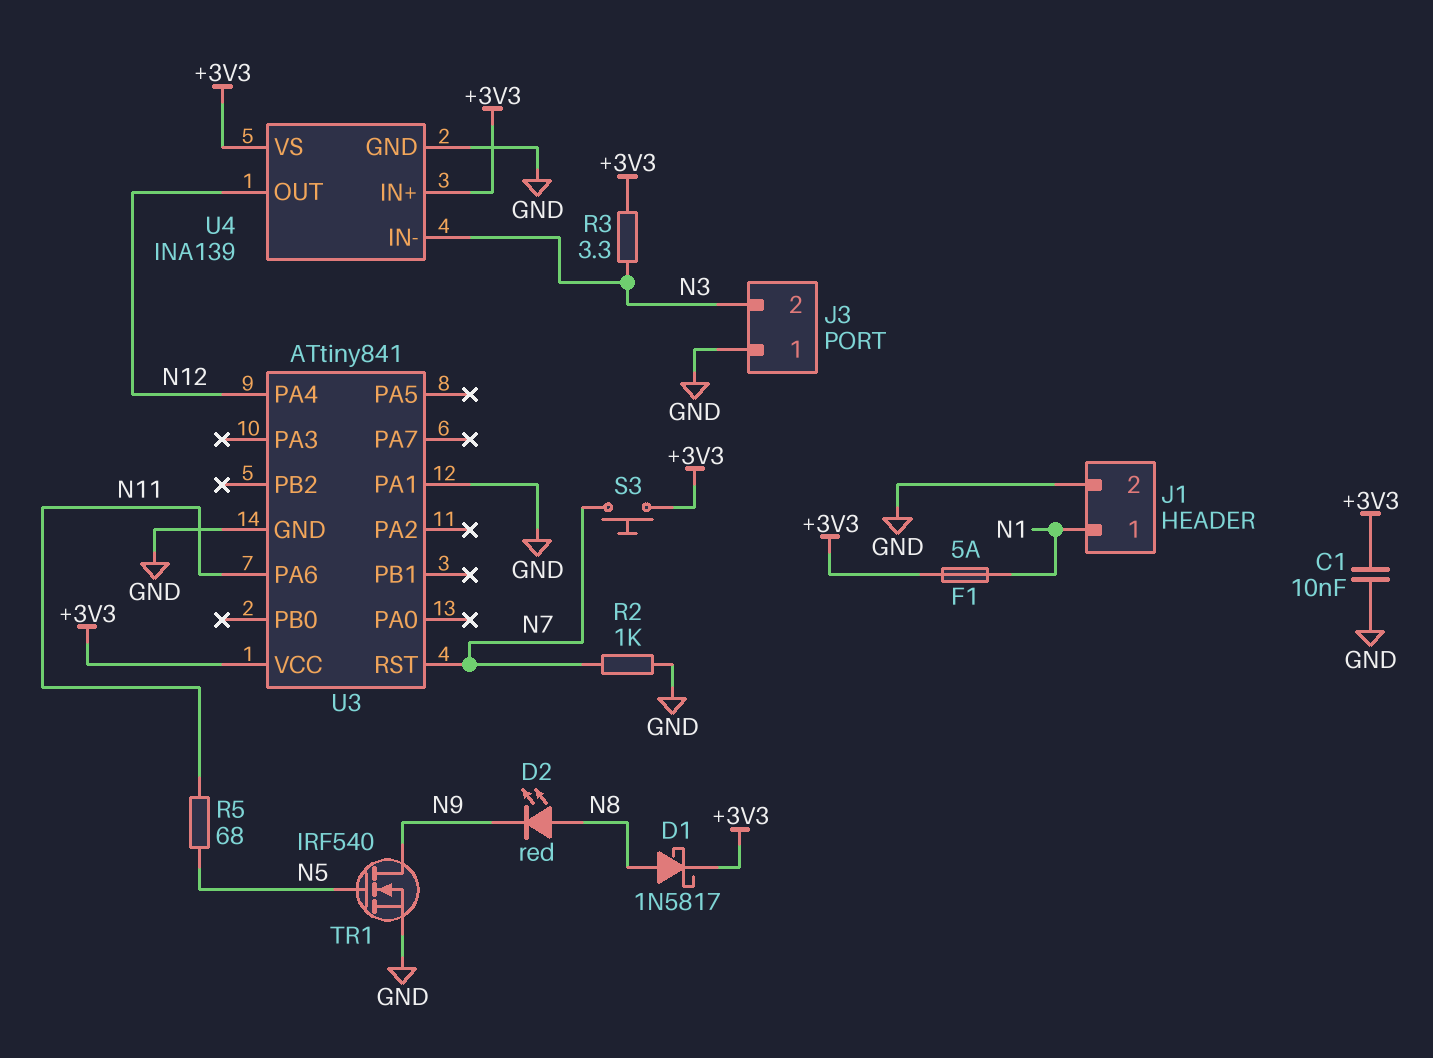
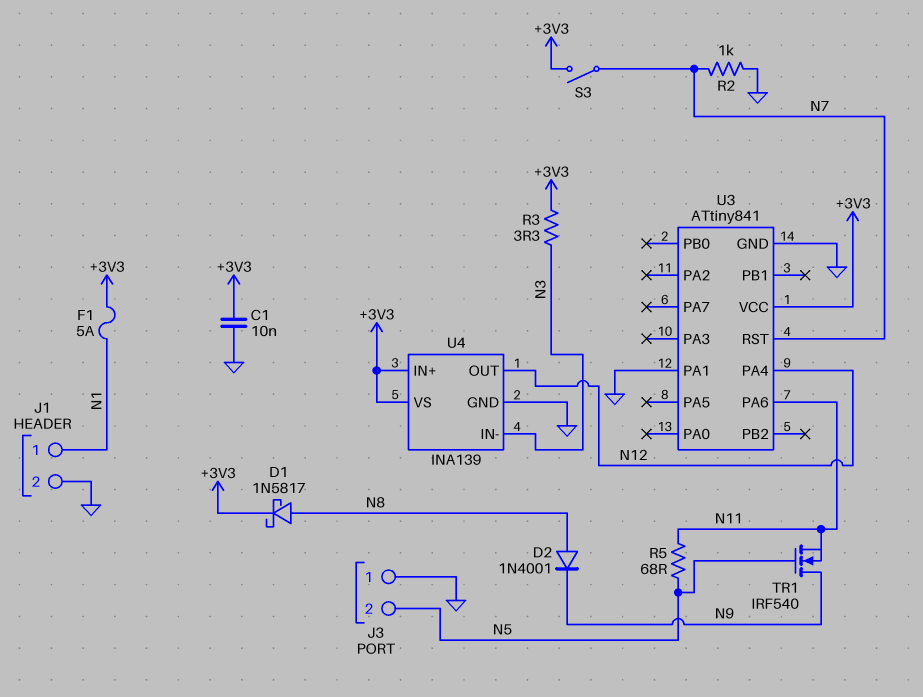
D2: LED red (A N8, K N9) -> diode 1N4001 (A N8, K N9)
J3 pin 2: N3 -> N5
S3: button (+3V3, N7) -> switch (+3V3, N7)
TR1: NMOS IRF540 (G N5, D N9, S GND) -> NMOS IRF540 (G N5, D N9, S N11)

